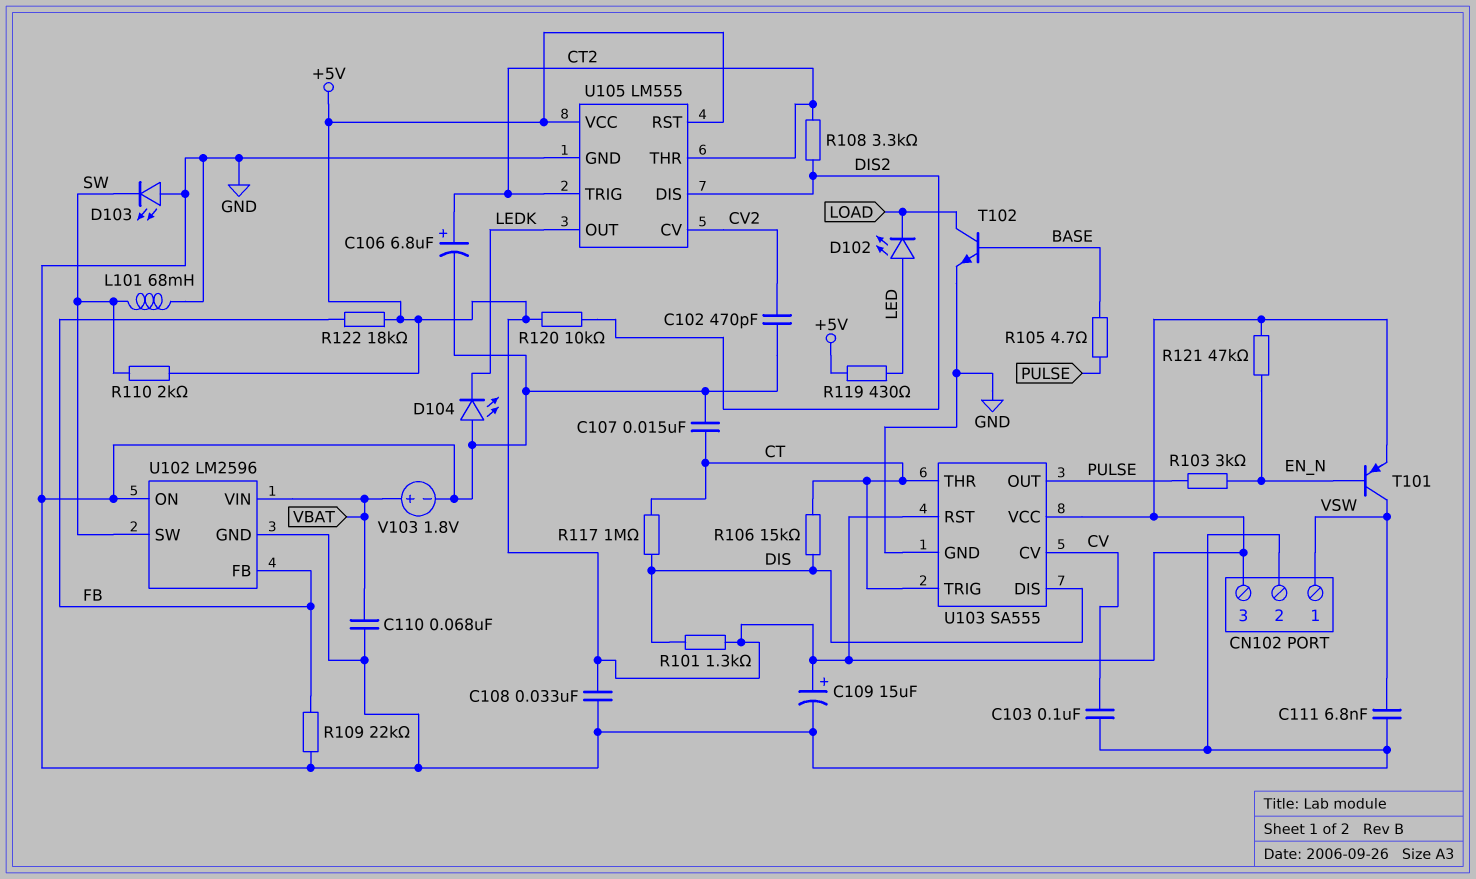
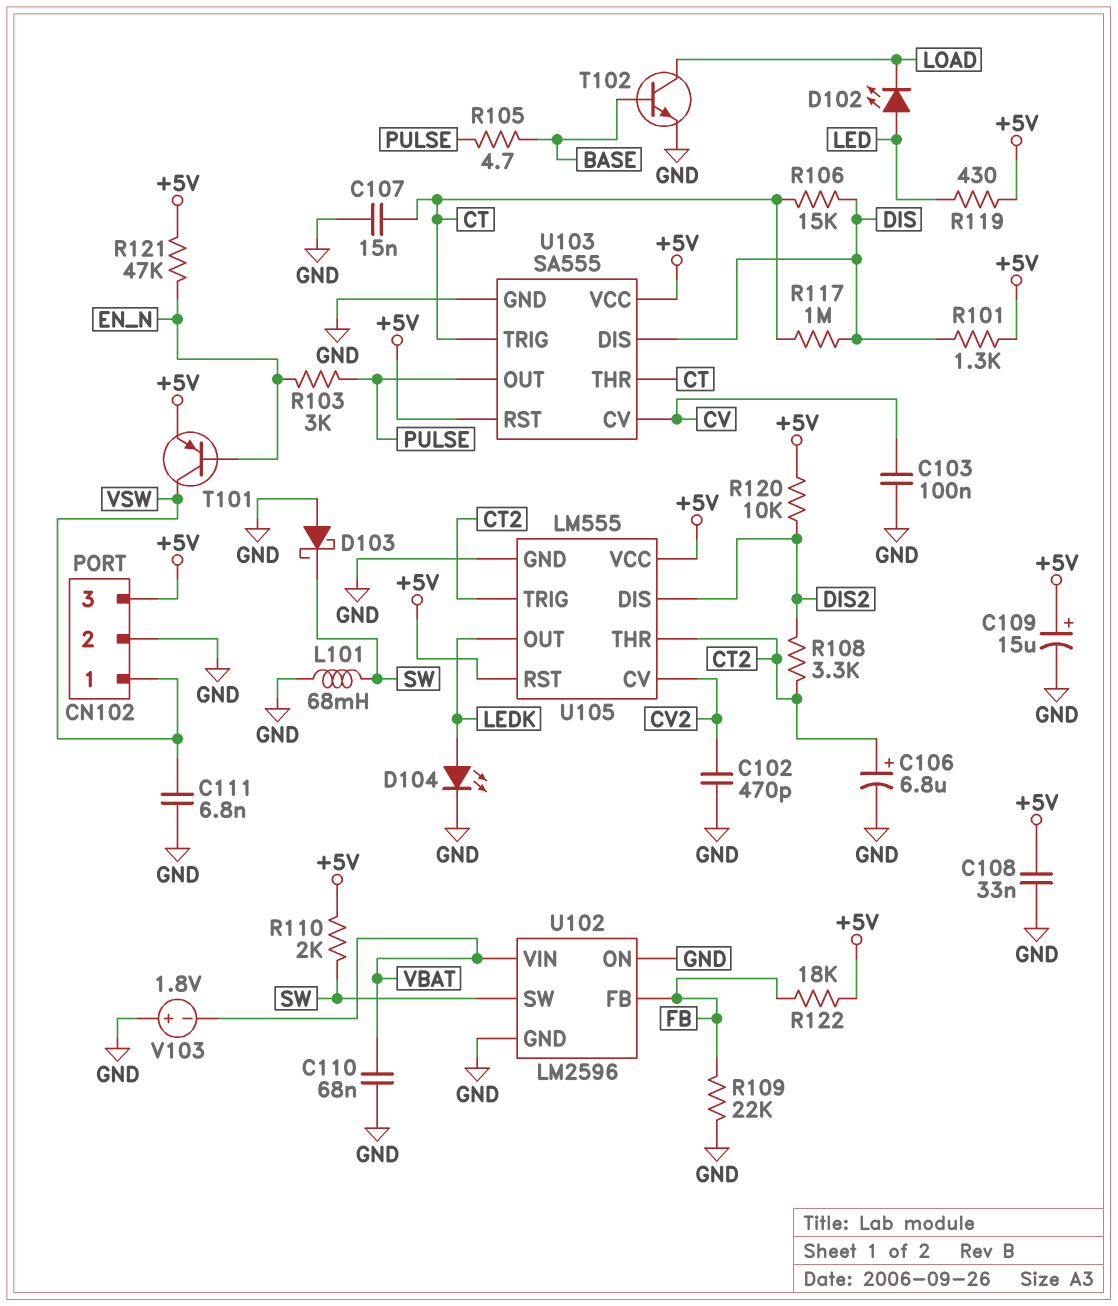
D103: LED (A GND, K SW) -> schottky (A GND, K SW)
D104: LED (A GND, K LEDK) -> LED (A LEDK, K GND)
V103: 1.8V (plus VBAT, minus GND) -> 1.8V (plus GND, minus VBAT)

